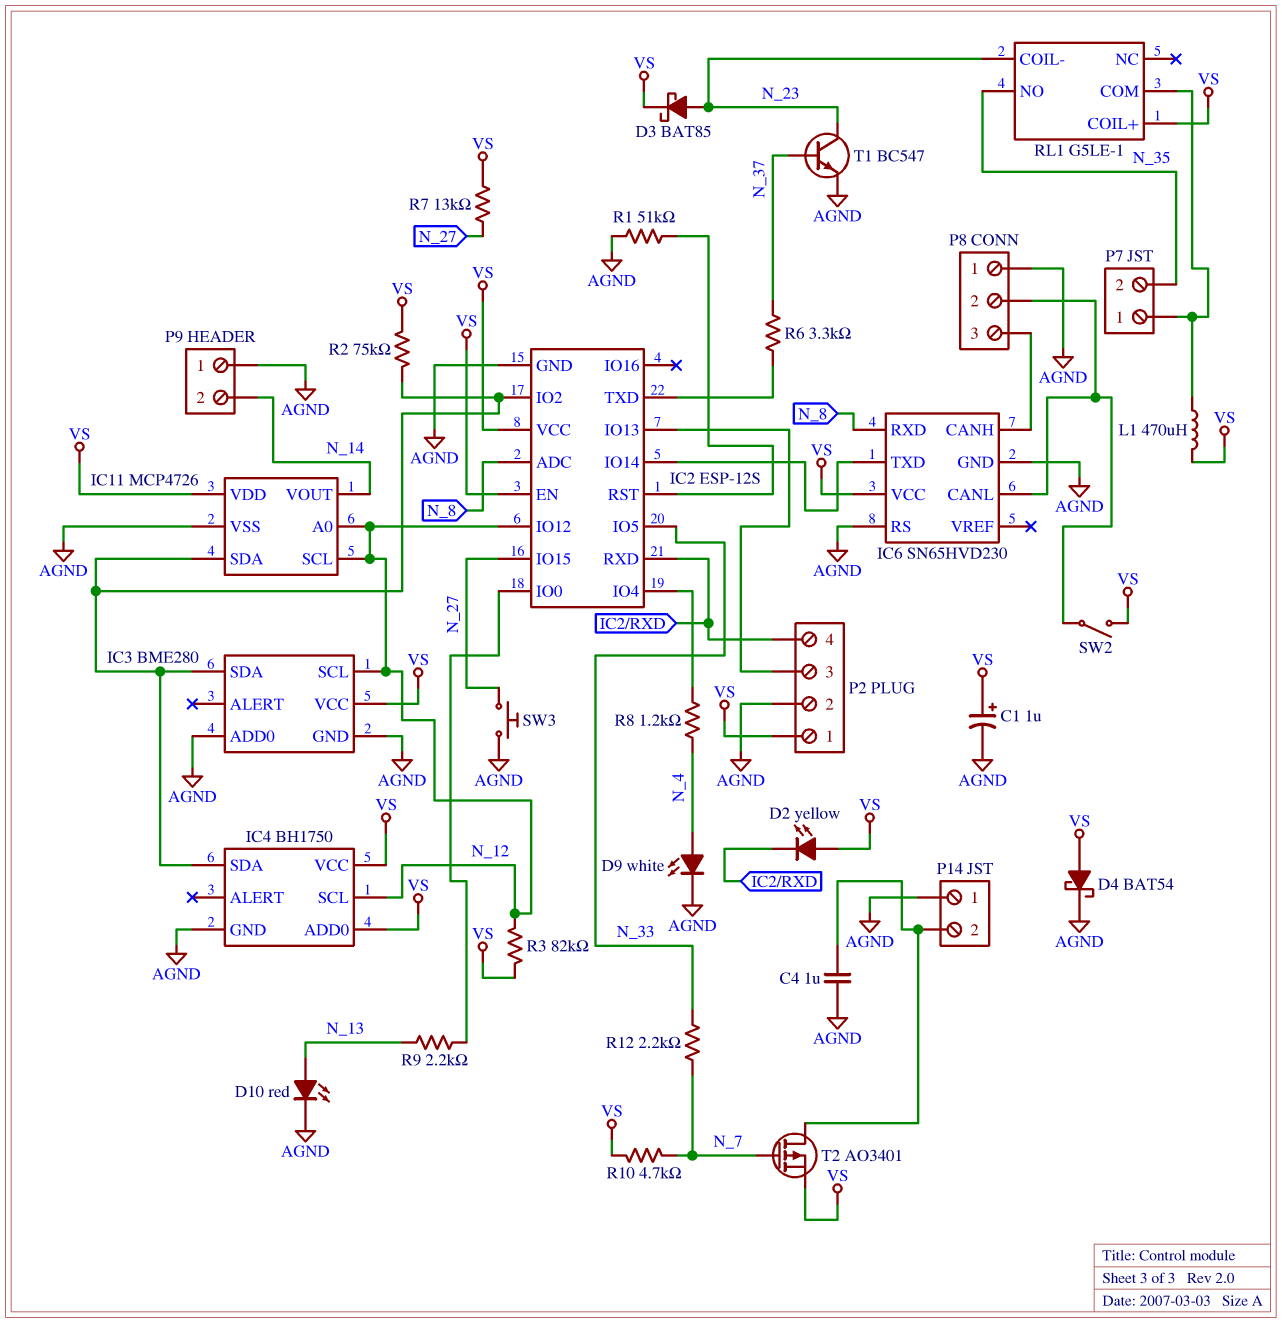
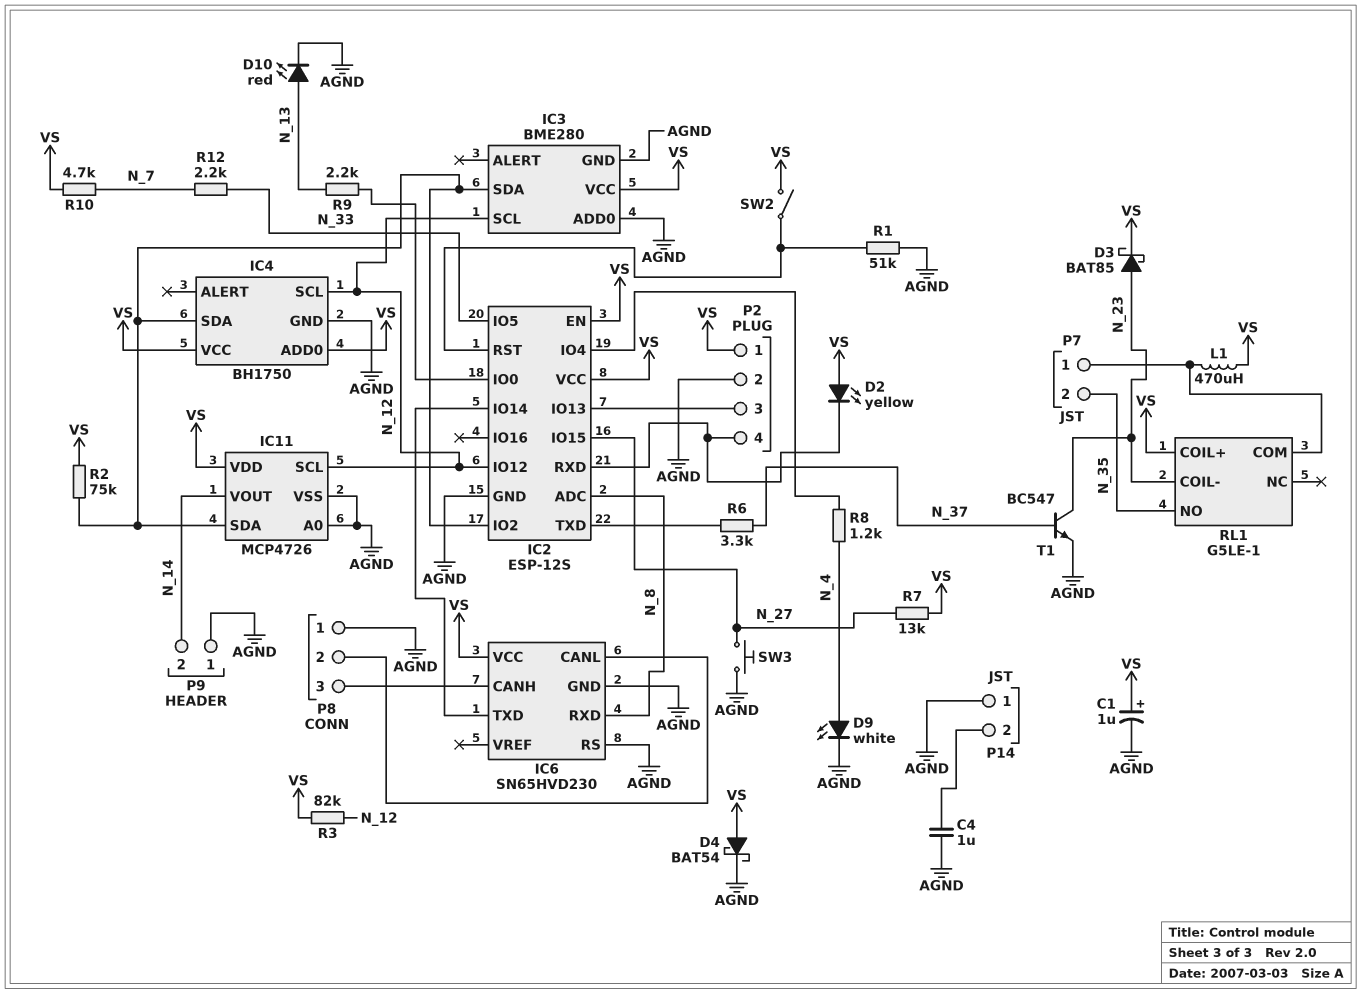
IC11 pin A0: N_12 -> AGND
SW2: switch (IC6/CANL, VS) -> switch (IC2/RST, VS)
T2: PMOS AO3401 (G N_7, D P14/2, S VS) -> none

